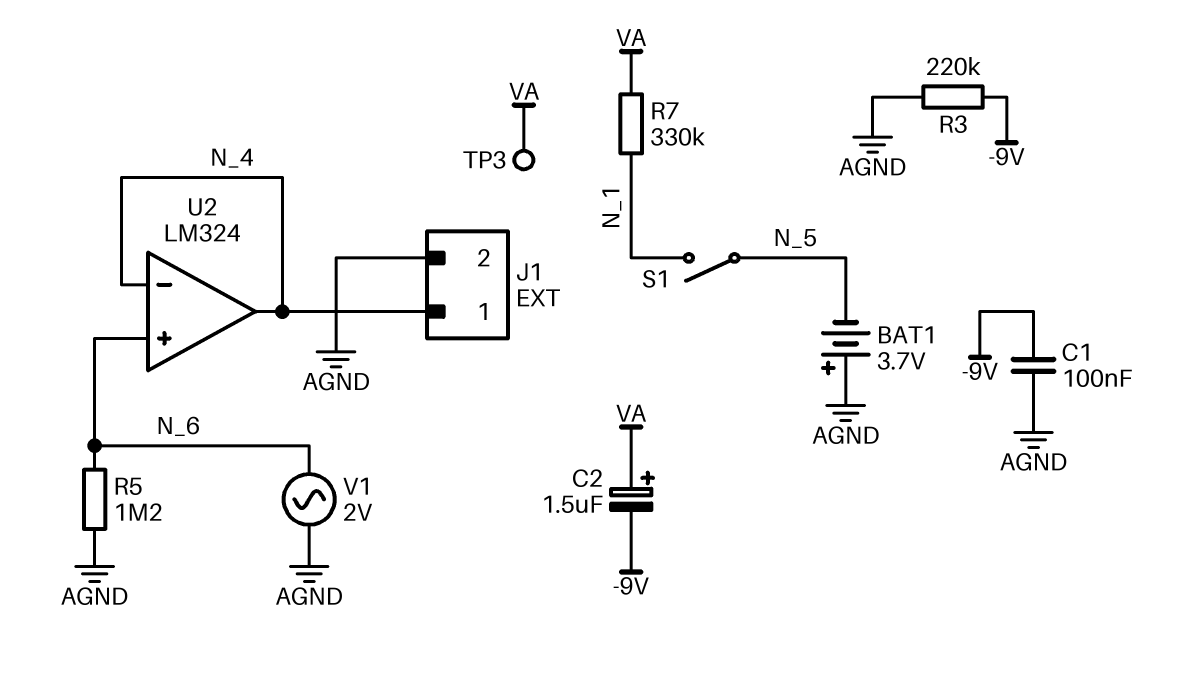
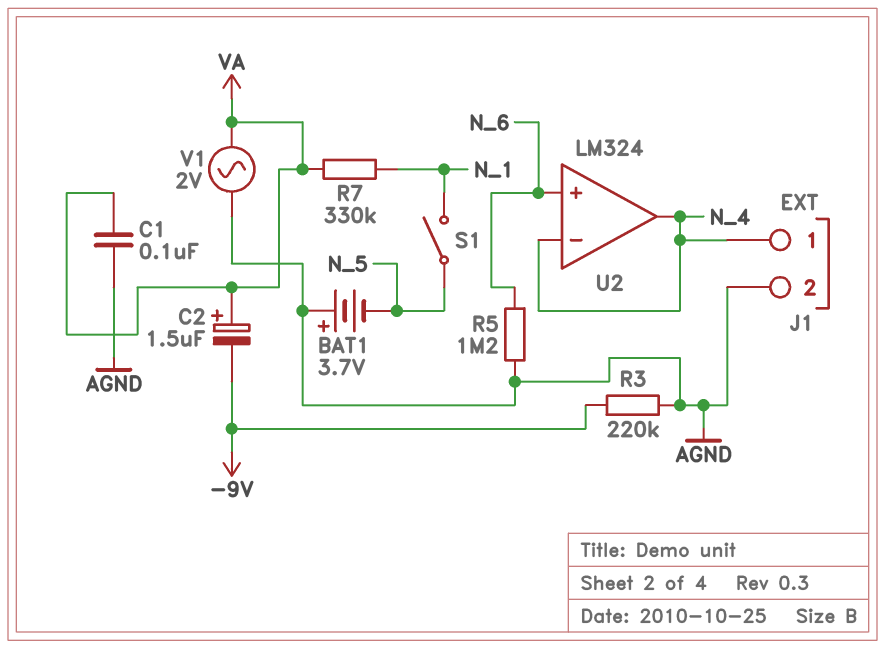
C1: 100nF (-9V, AGND) -> 100nF (AGND, VA)
TP3: test point (VA) -> none
V1: AC 2V (AGND, N_6) -> AC 2V (AGND, VA)

